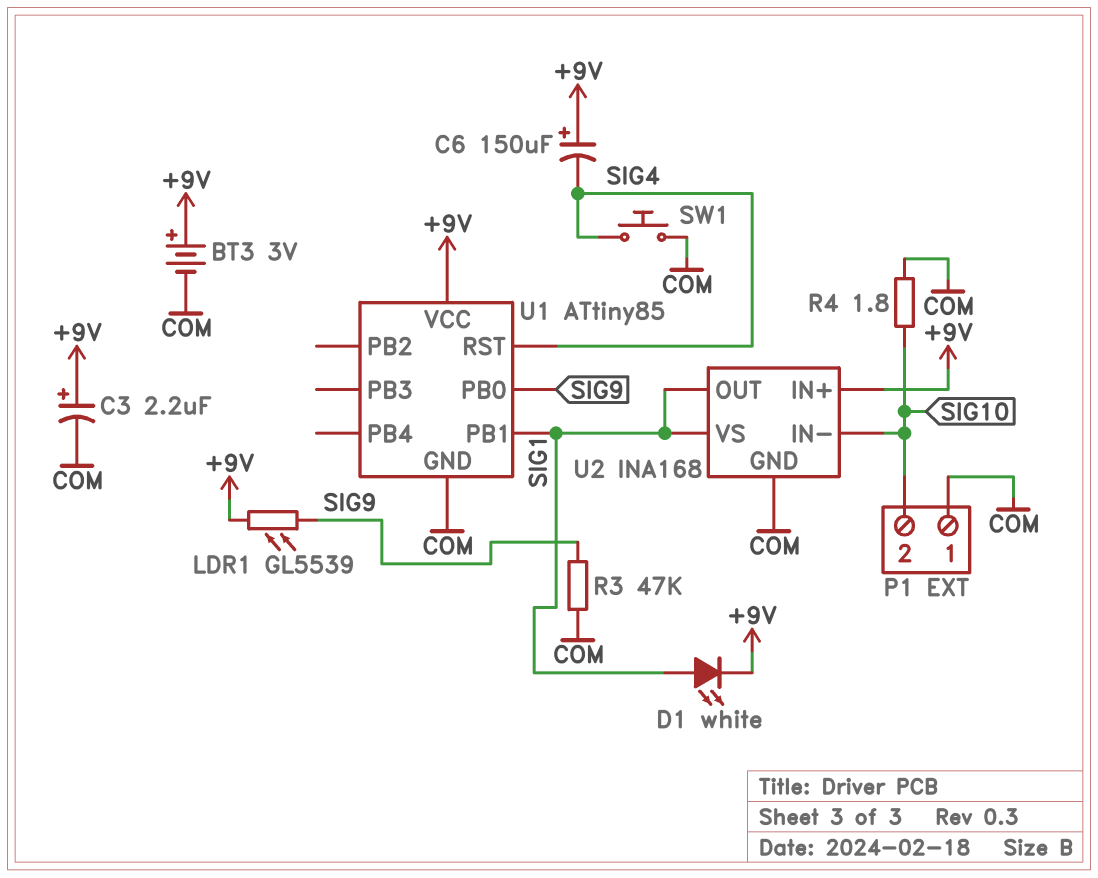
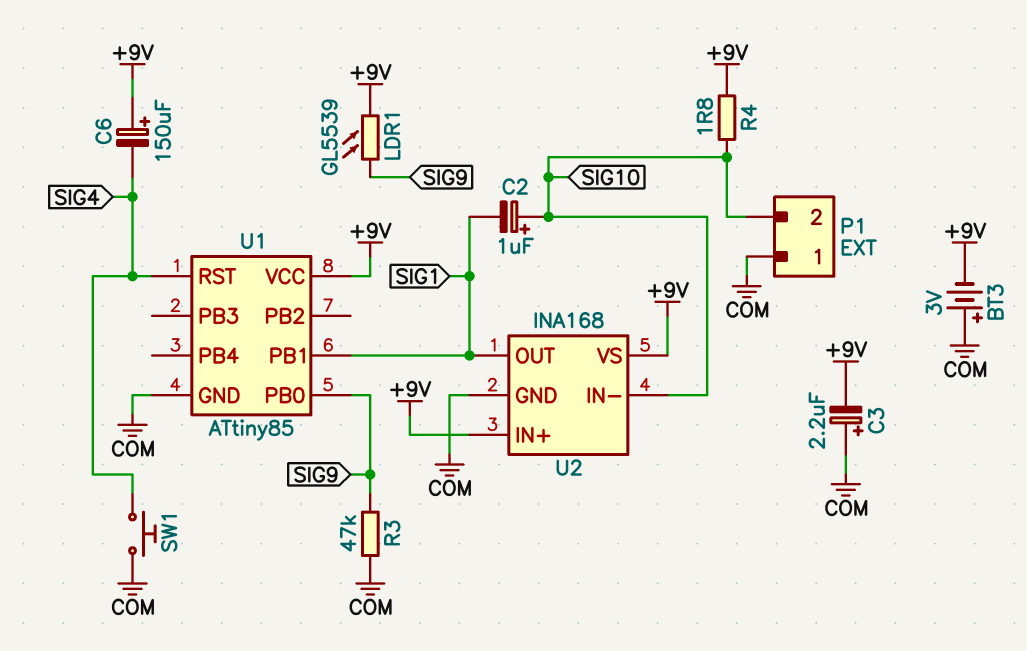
BT3: 3V (plus +9V, minus COM) -> 3V (plus COM, minus +9V)
C2: none -> 1uF (plus SIG10, minus SIG1)
C3: 2.2uF (plus +9V, minus COM) -> 2.2uF (plus COM, minus +9V)
D1: LED white (A SIG1, K +9V) -> none
R4: 1.8 (COM, SIG10) -> 1.8 (+9V, SIG10)
U2 pin VS: SIG1 -> +9V

